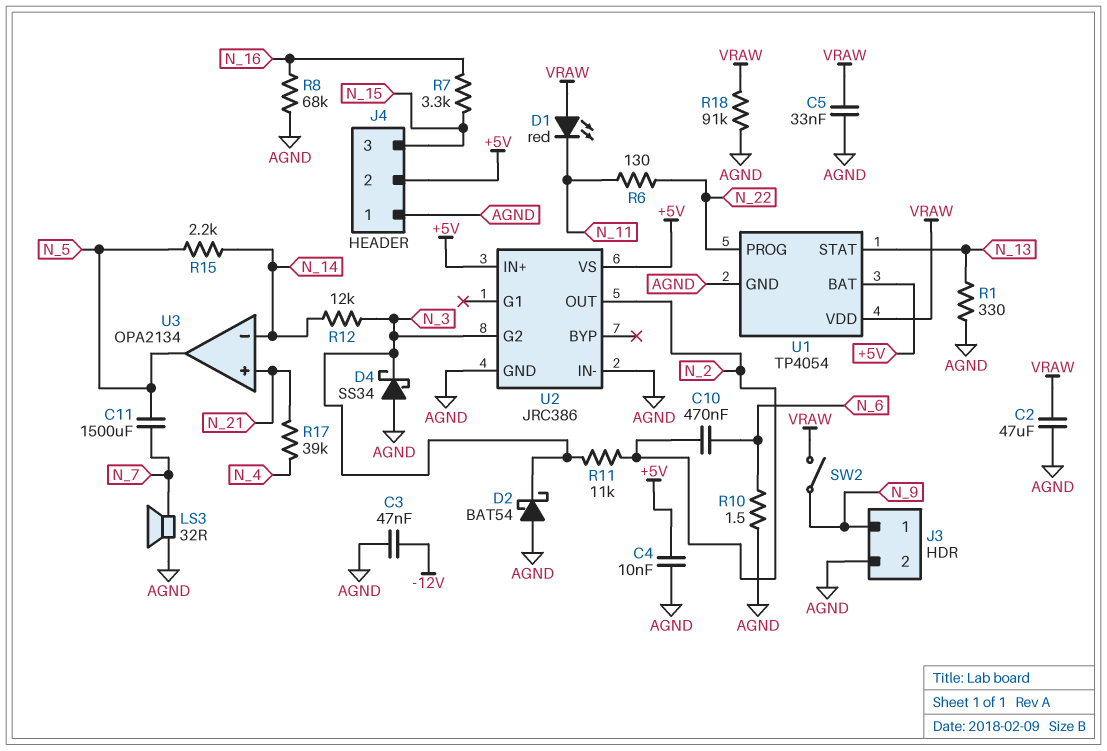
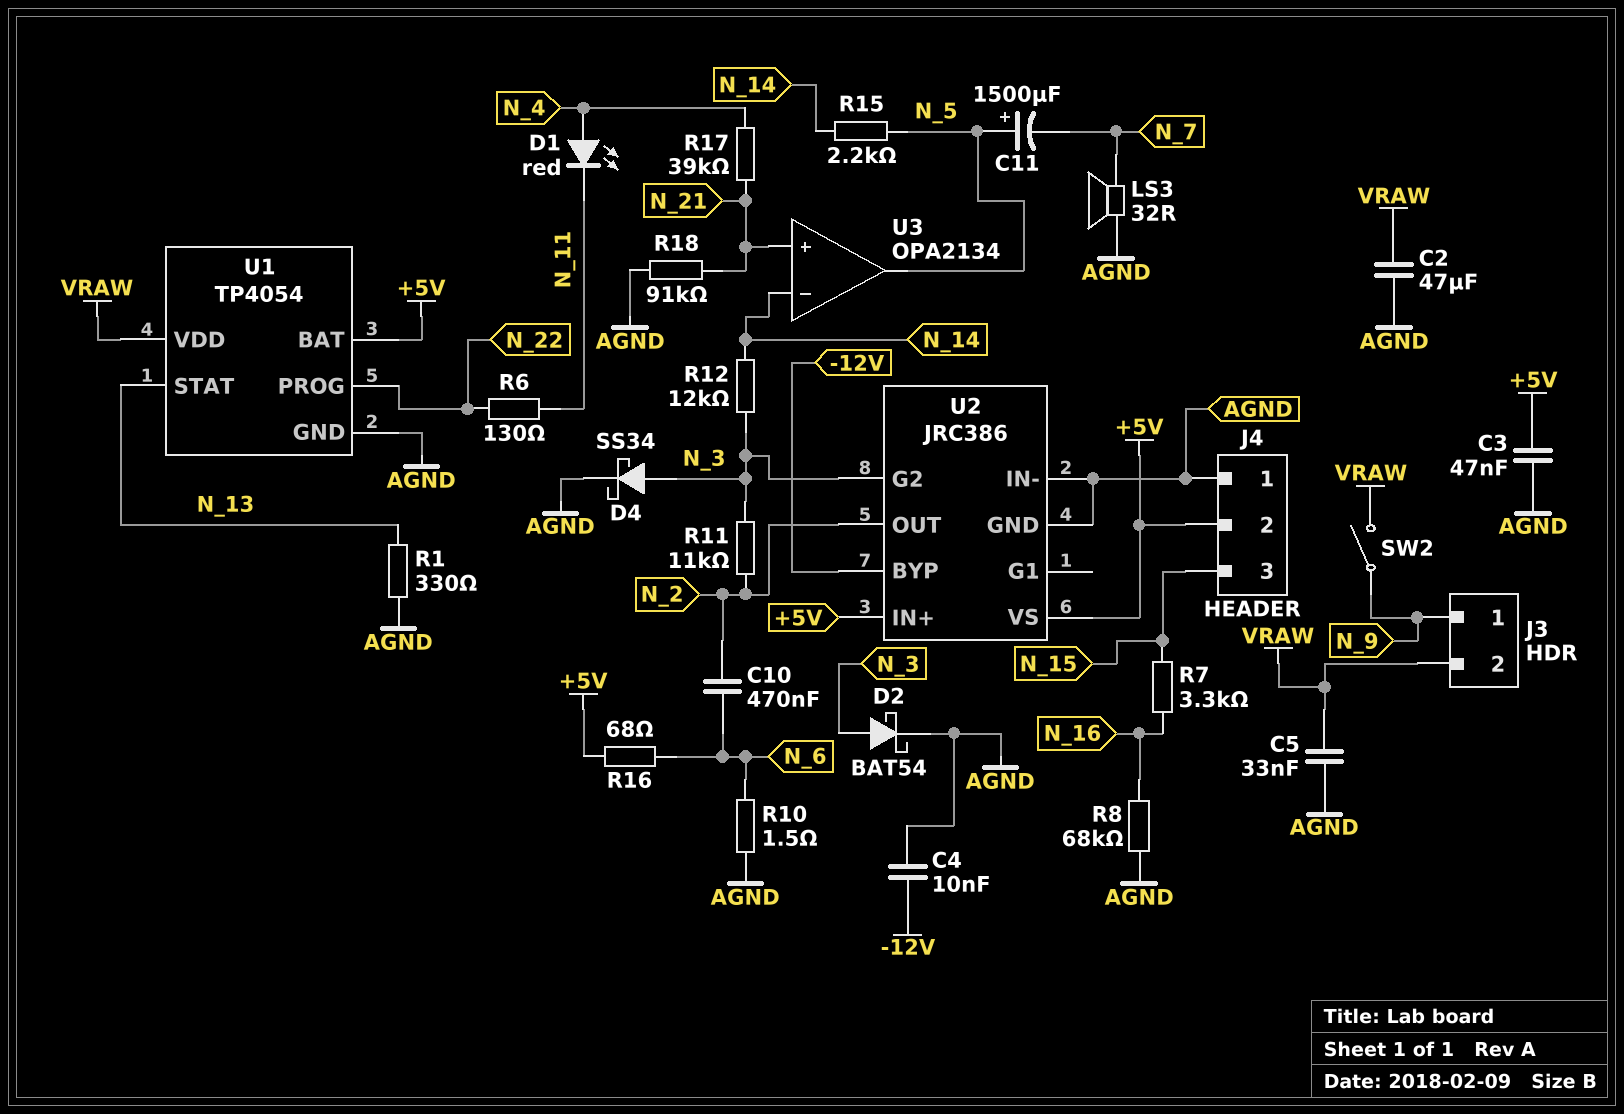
C3: 47nF (-12V, AGND) -> 47nF (+5V, AGND)
C4: 10nF (+5V, AGND) -> 10nF (-12V, AGND)
C11: 1500uF (N_5, N_7) -> 1500uF (plus N_5, minus N_7)
D1: LED red (A VRAW, K N_11) -> LED red (A N_4, K N_11)
D2: schottky BAT54 (A AGND, K N_3) -> schottky BAT54 (A N_3, K AGND)
D4: schottky SS34 (A AGND, K N_3) -> schottky SS34 (A N_3, K AGND)
J3 pin 2: AGND -> VRAW
R16: none -> 68 (+5V, N_6)
R18: 91k (AGND, VRAW) -> 91k (AGND, N_21)
U2 pin BYP: none -> -12V

